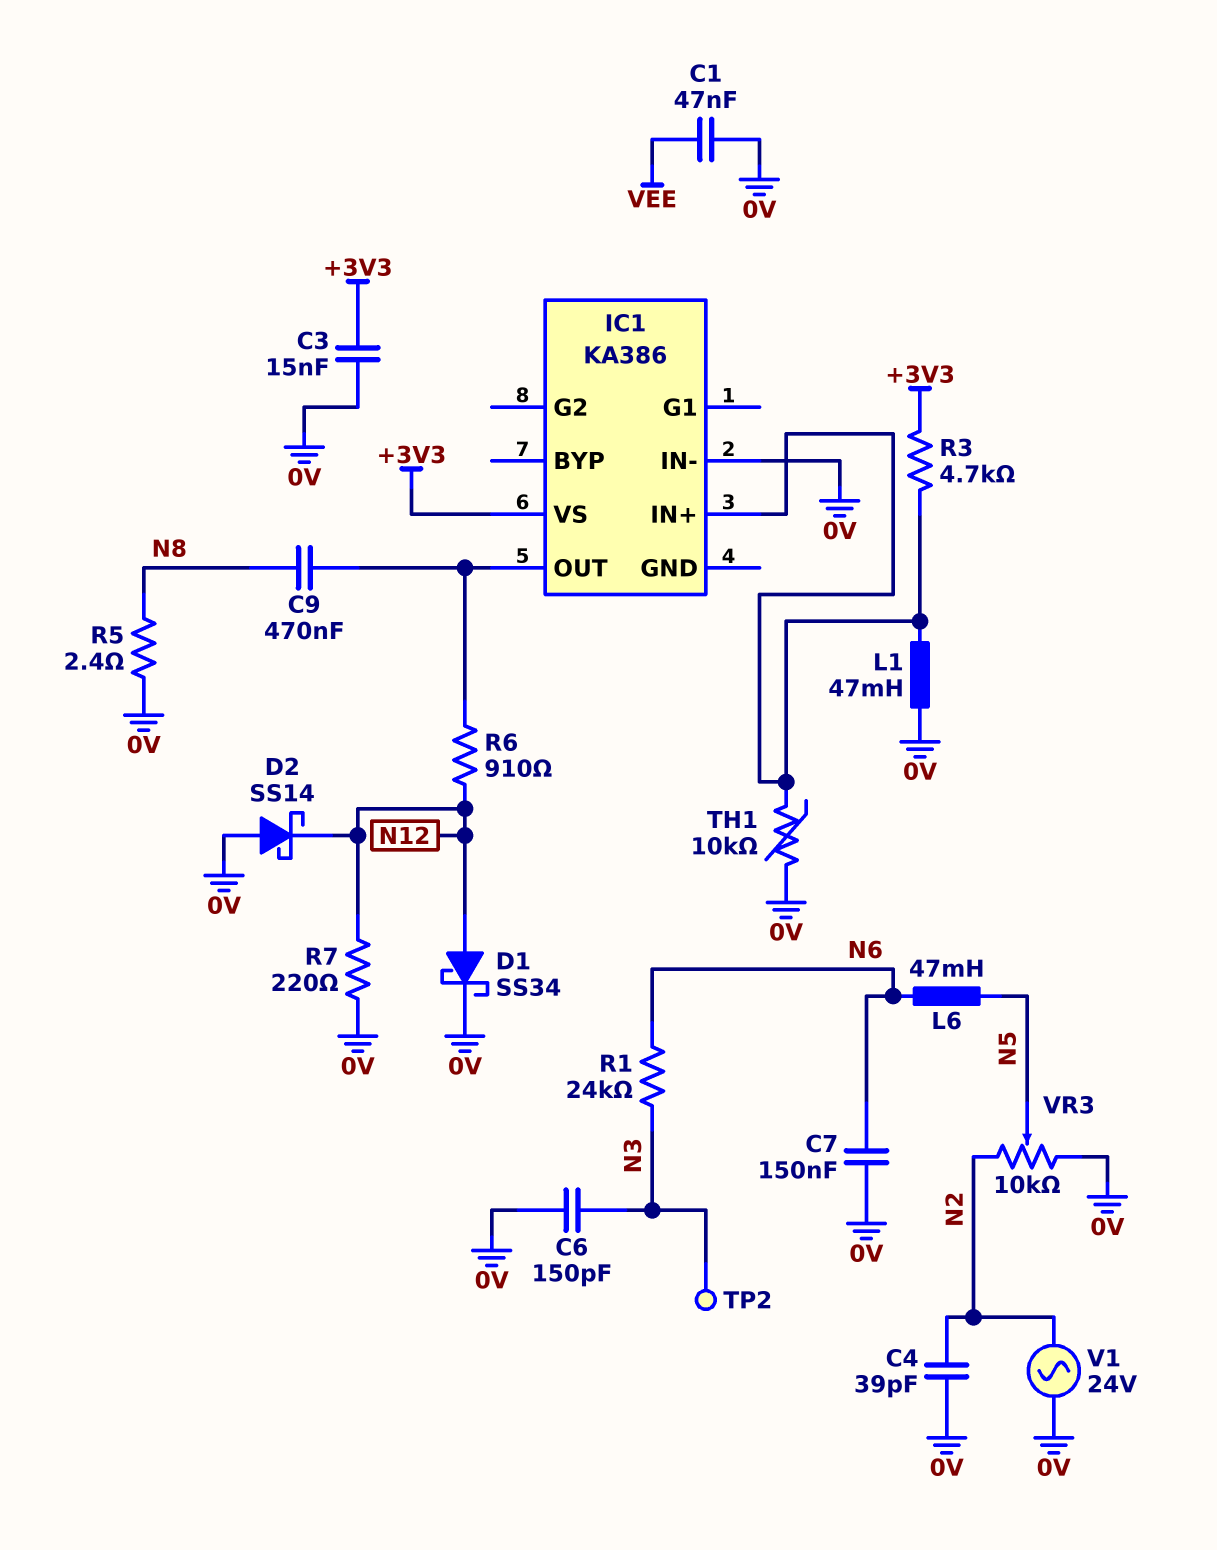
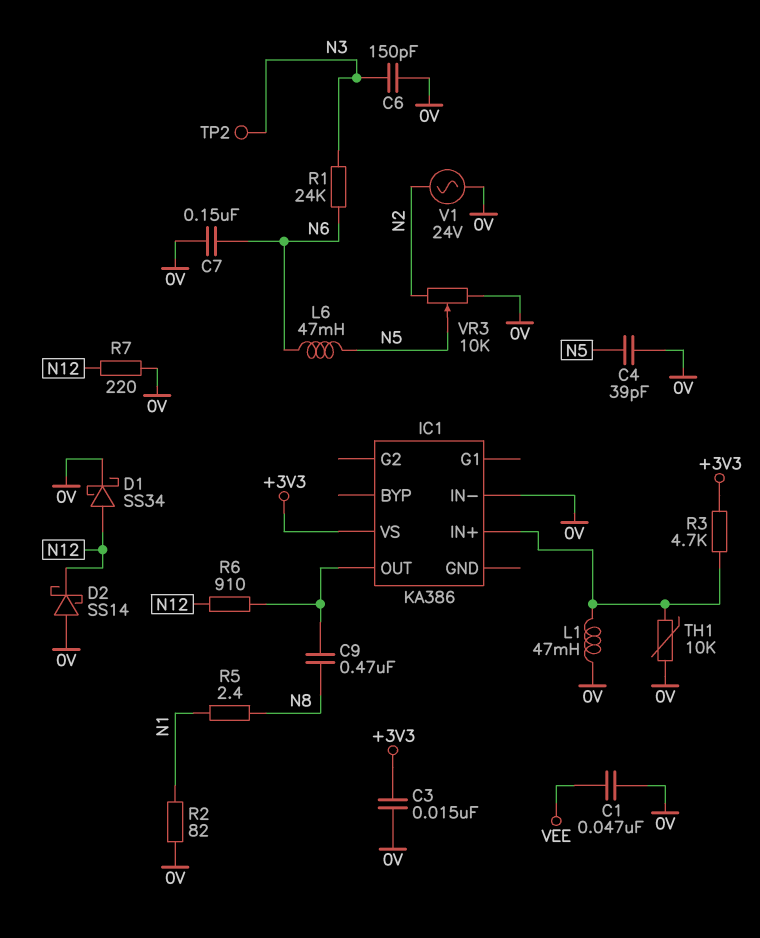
C4: 39pF (0V, N2) -> 39pF (0V, N5)
R2: none -> 82 (0V, N1)
R5: 2.4 (0V, N8) -> 2.4 (N1, N8)

